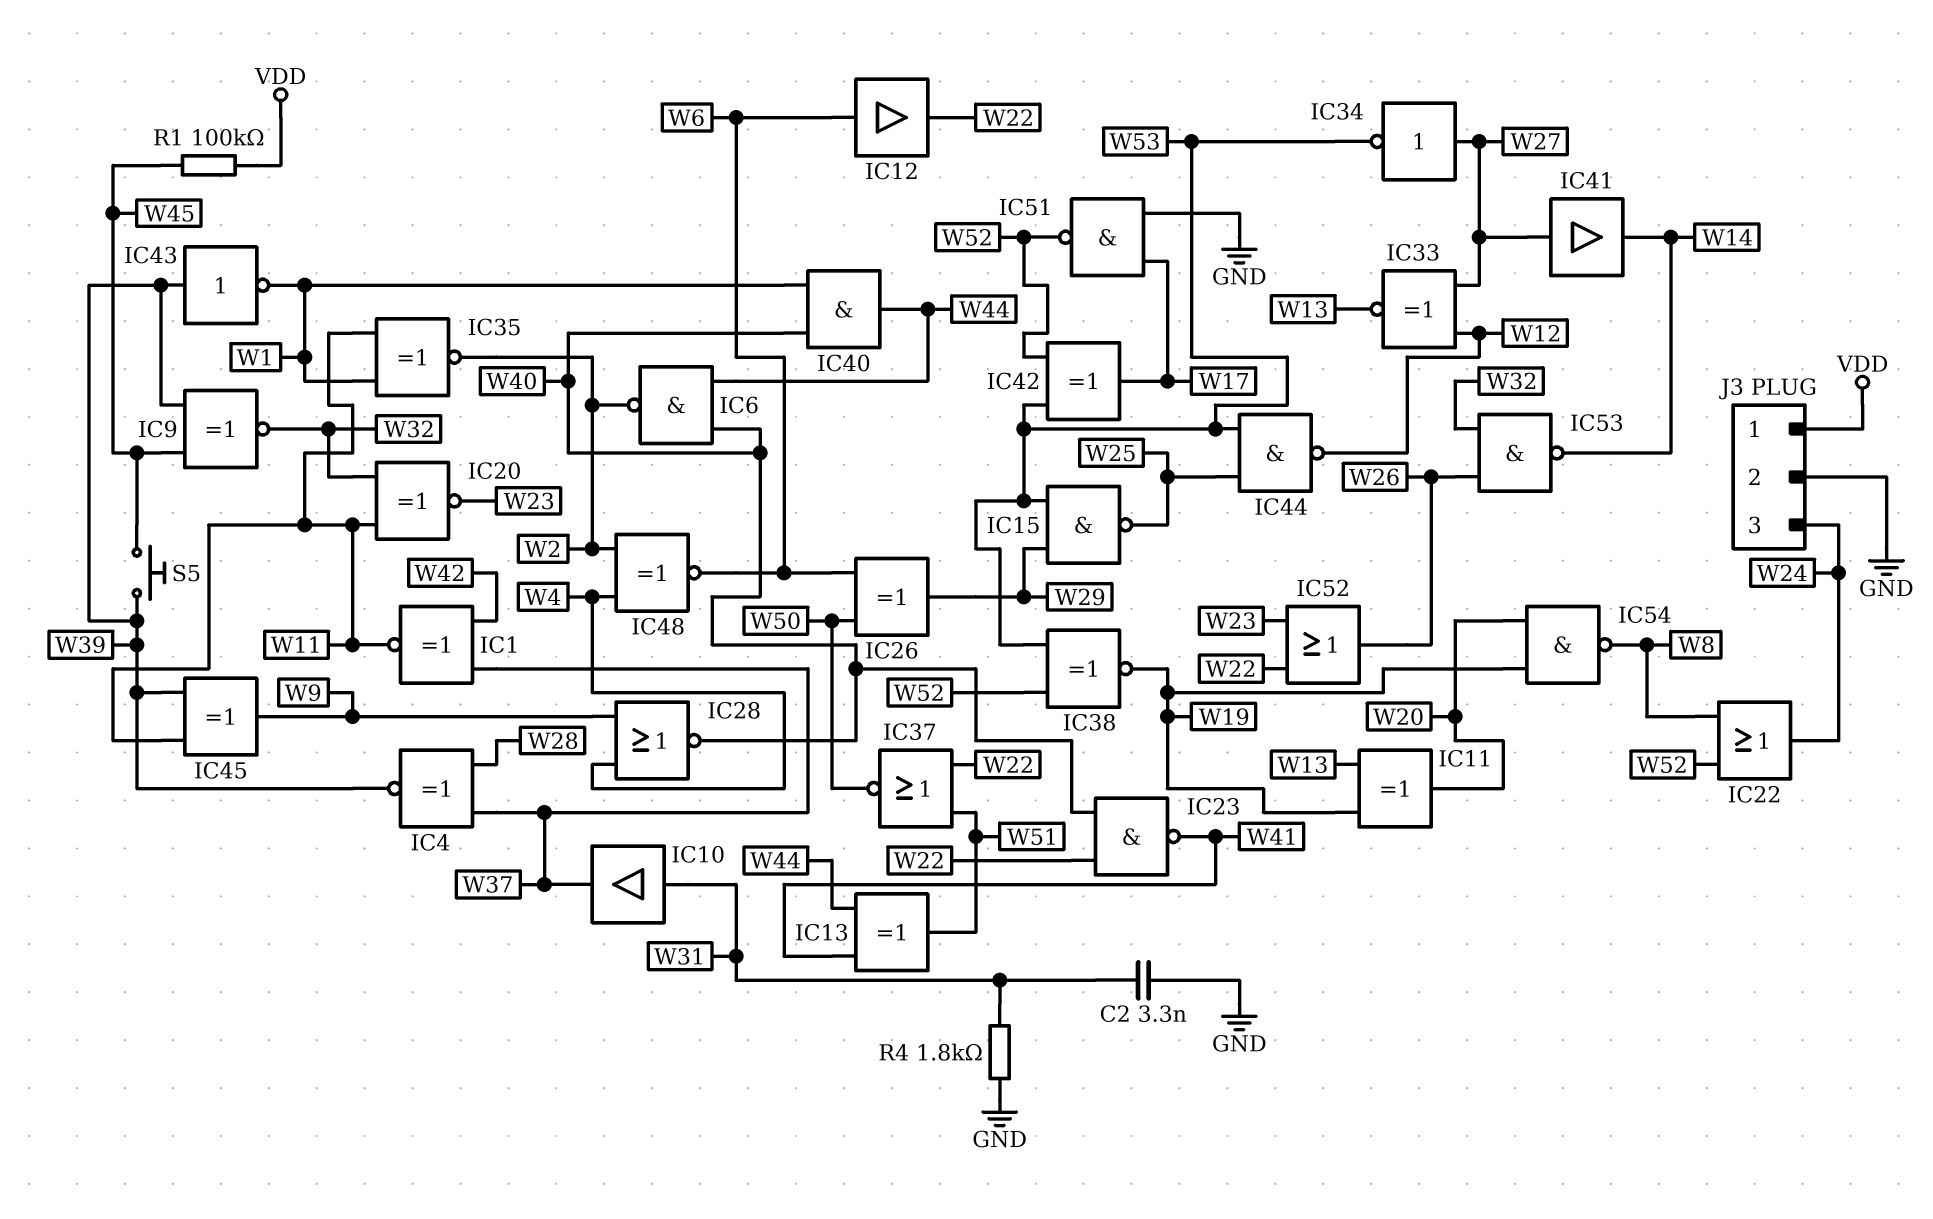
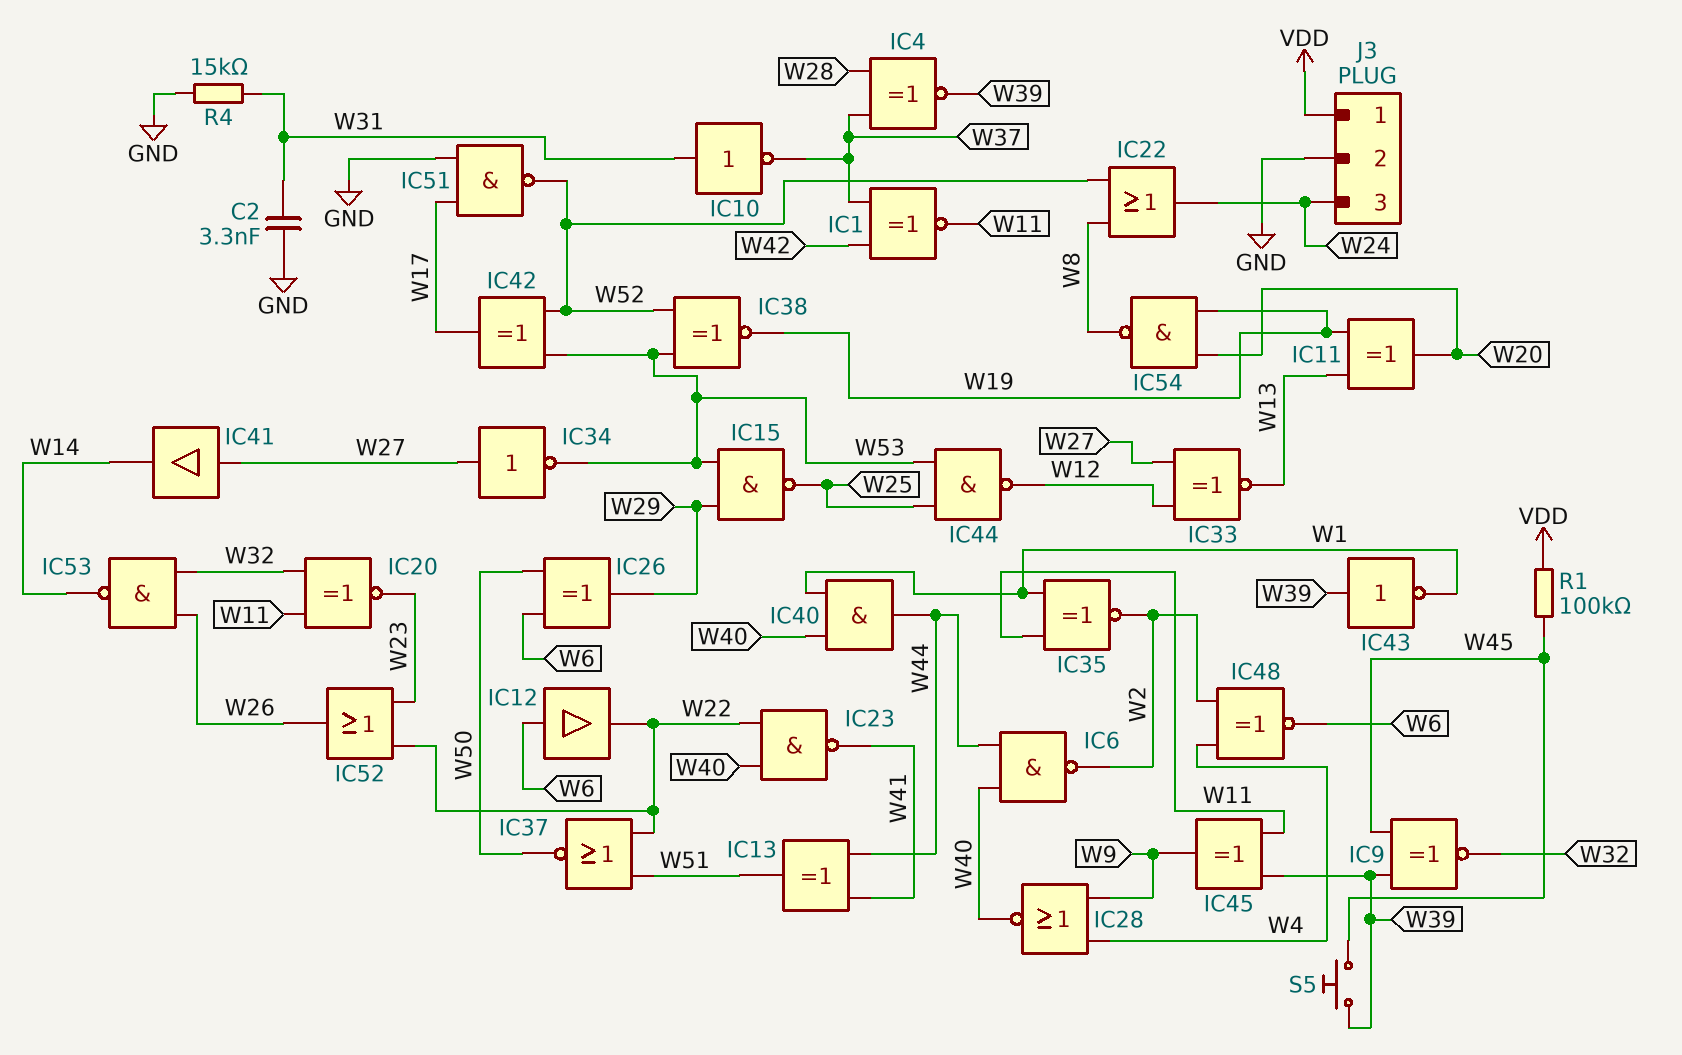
IC10: buffer (in W31, out W37) -> NOT (in W31, out W37)
R4: 1.8k (GND, W31) -> 15k (GND, W31)

